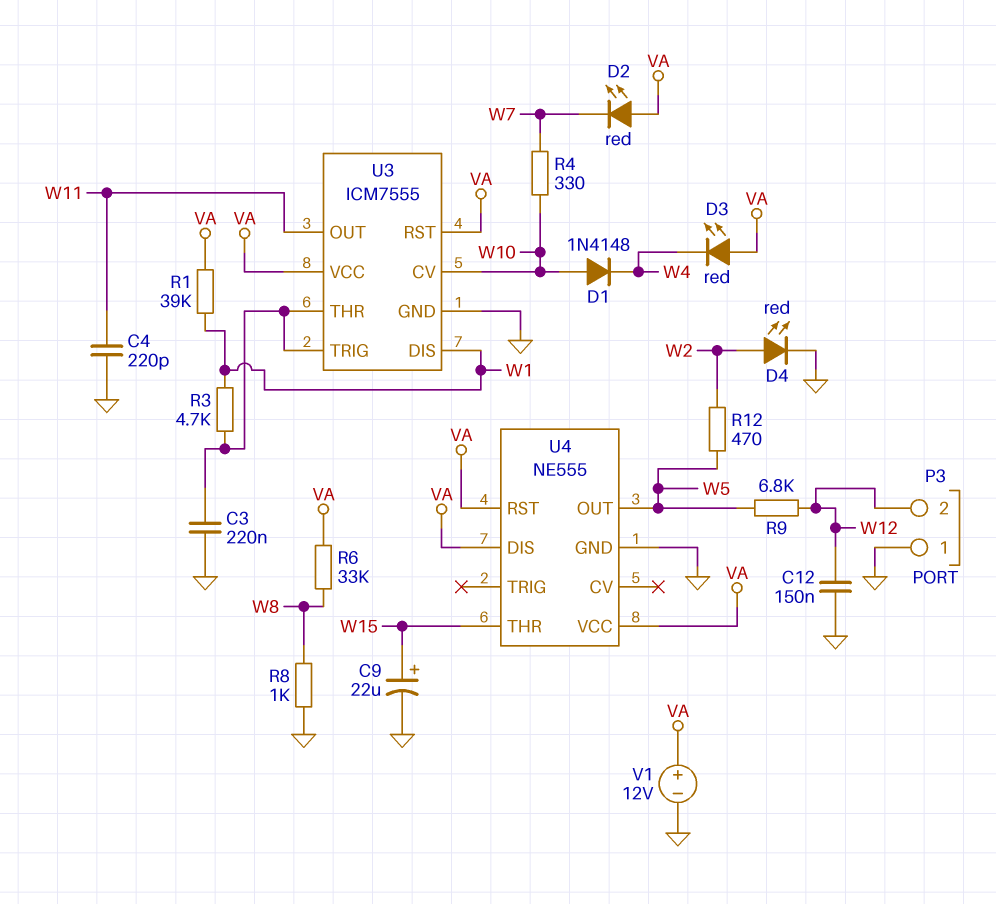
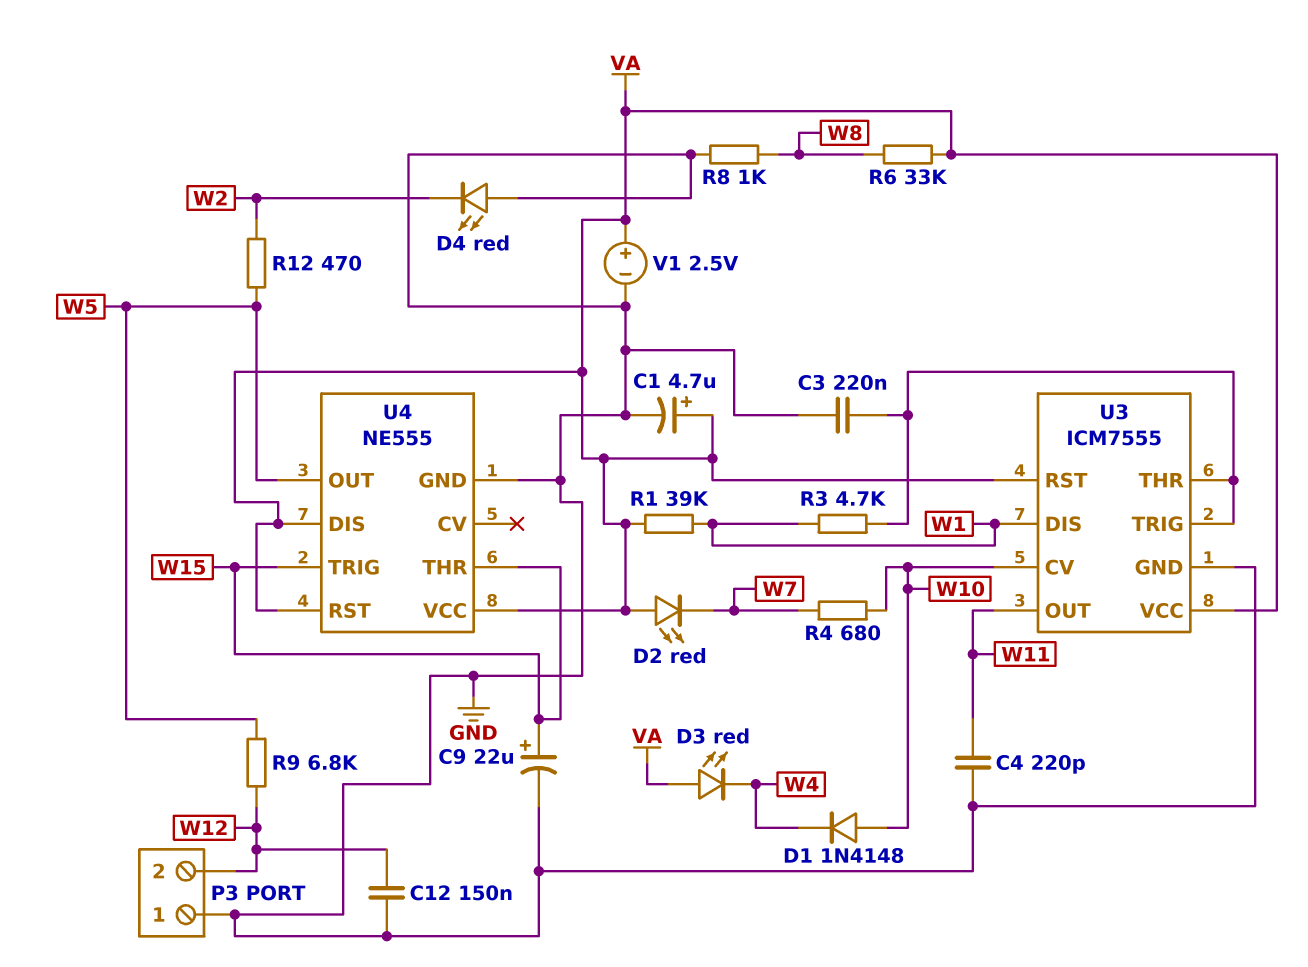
C1: none -> 4.7uF (plus VA, minus GND)
D4: LED red (A W2, K GND) -> LED red (A GND, K W2)
R4: 330 (W7, W10) -> 680 (W7, W10)
U4 pin TRIG: none -> W15
V1: 12V (plus VA, minus GND) -> 2.5V (plus VA, minus GND)

